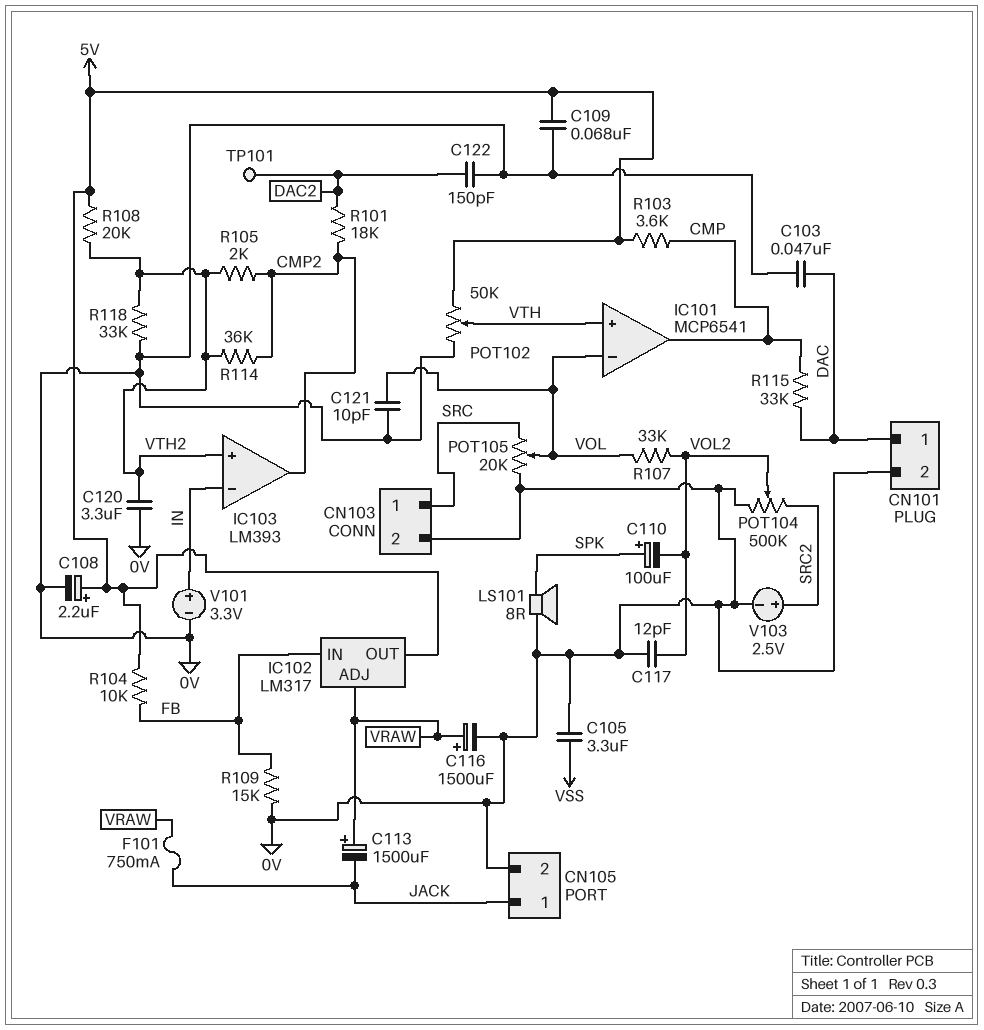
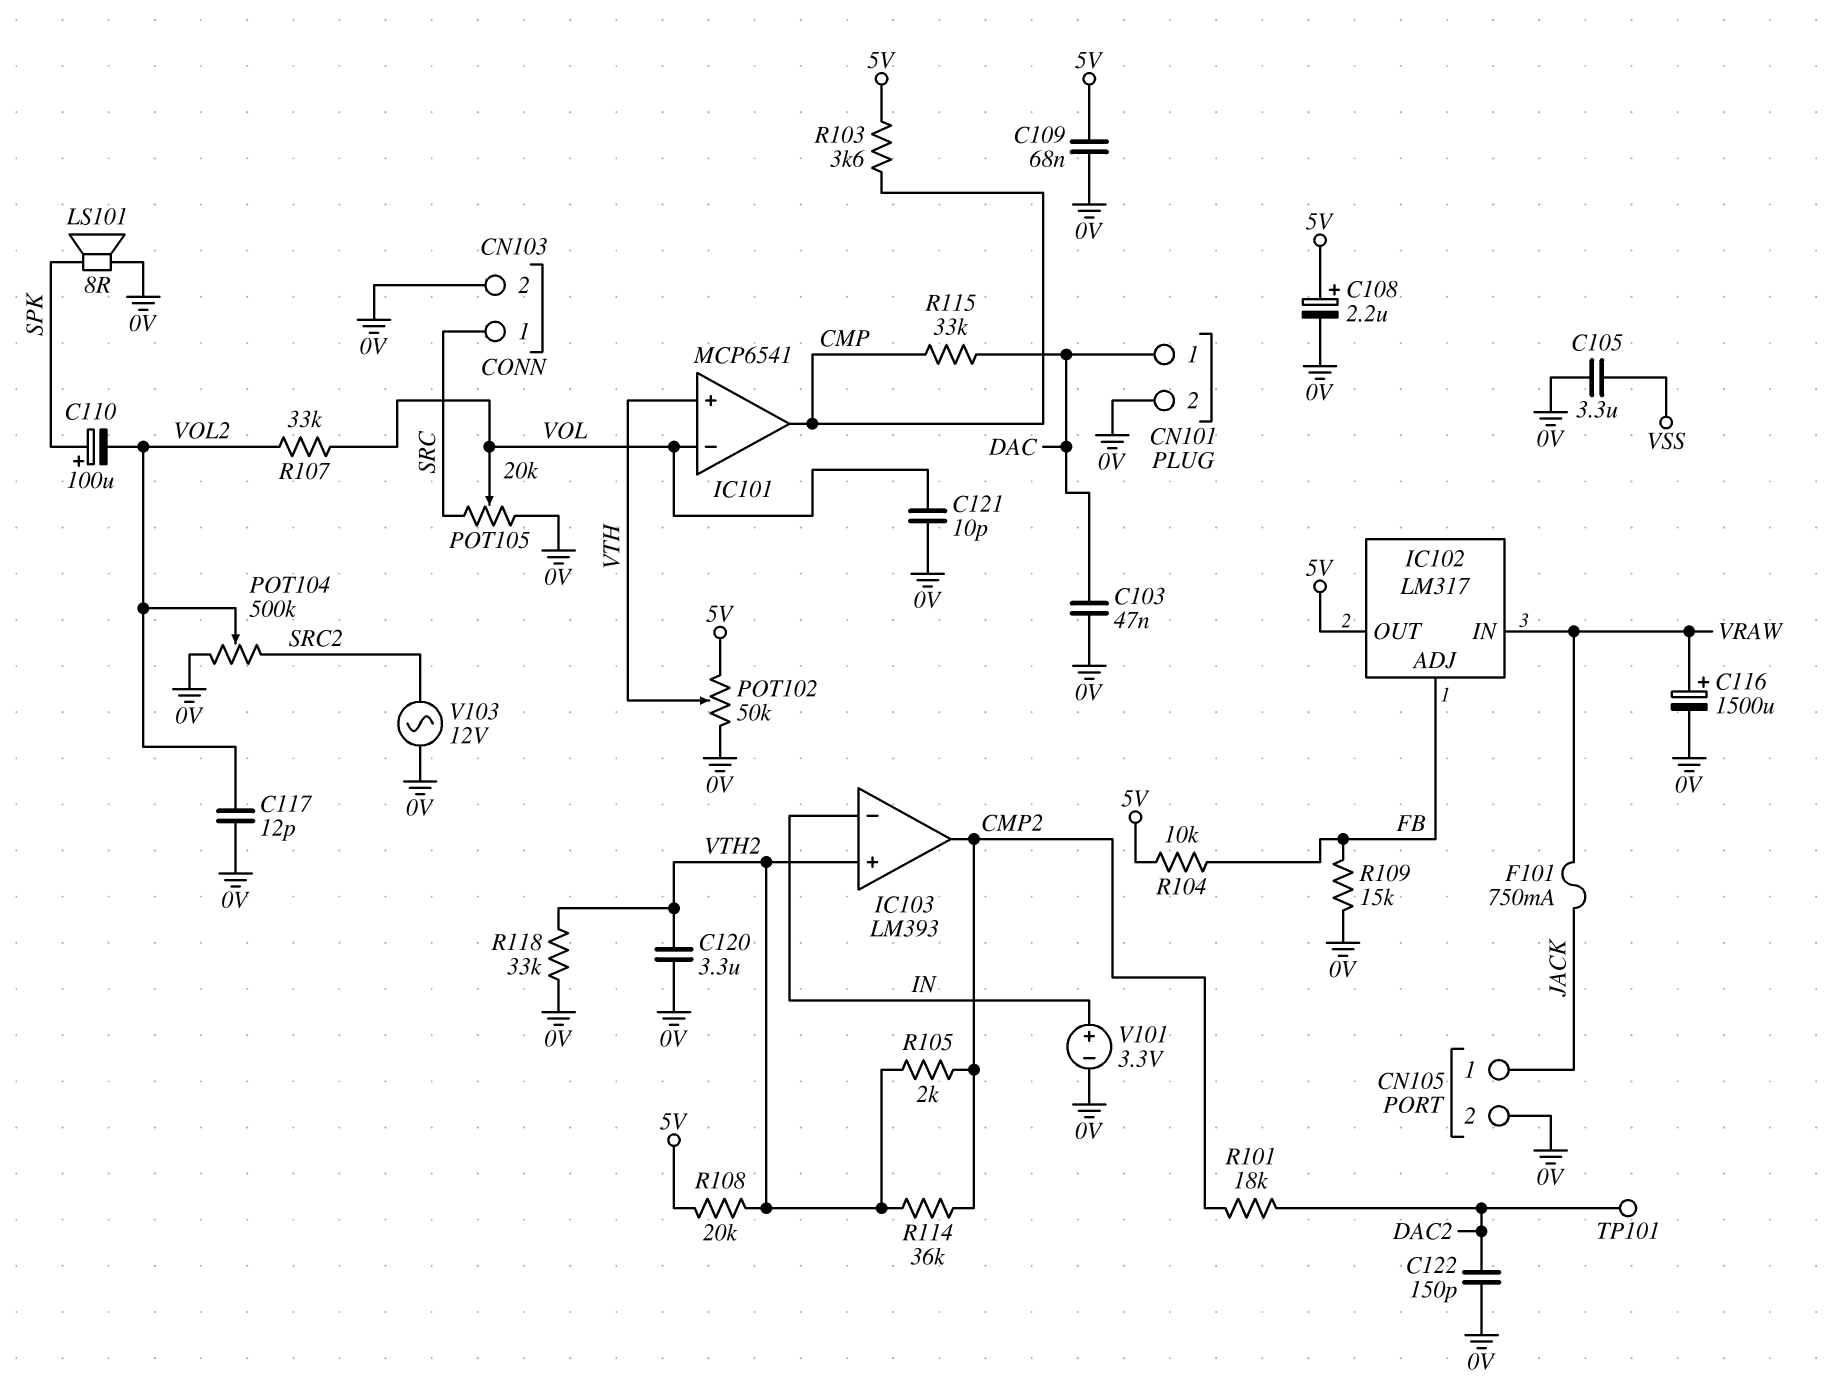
C113: 1500uF (plus VRAW, minus JACK) -> none
IC102 pin ADJ: VRAW -> FB
IC102 pin IN: FB -> VRAW
V103: 2.5V (plus SRC2, minus 0V) -> AC 12V (0V, SRC2)

